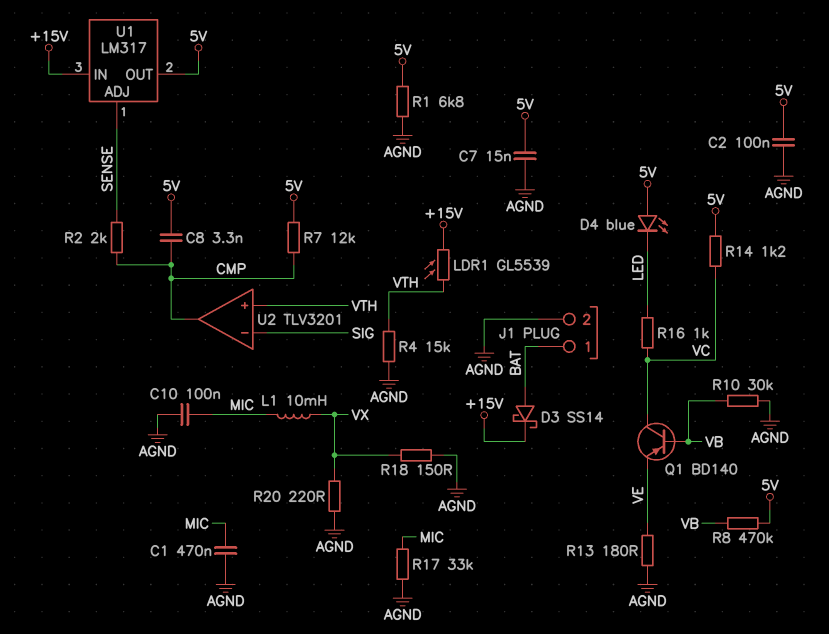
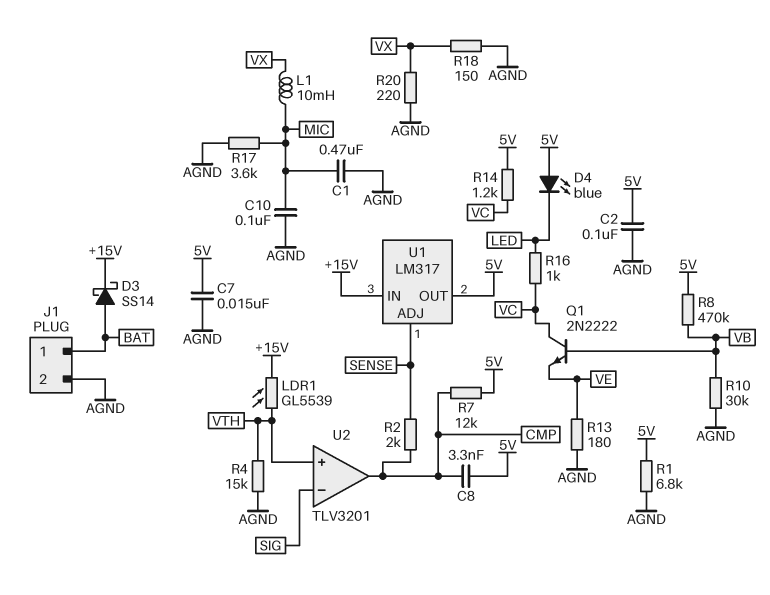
Q1: PNP BD140 (B VB, C VC, E VE) -> NPN 2N2222 (B VB, C VC, E VE)
R17: 33k (AGND, MIC) -> 3.6k (AGND, MIC)

